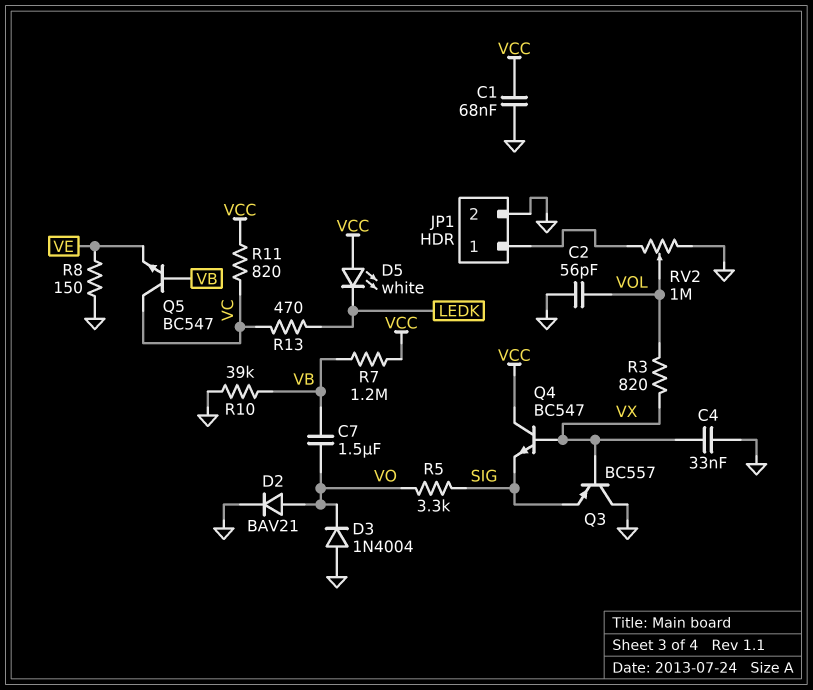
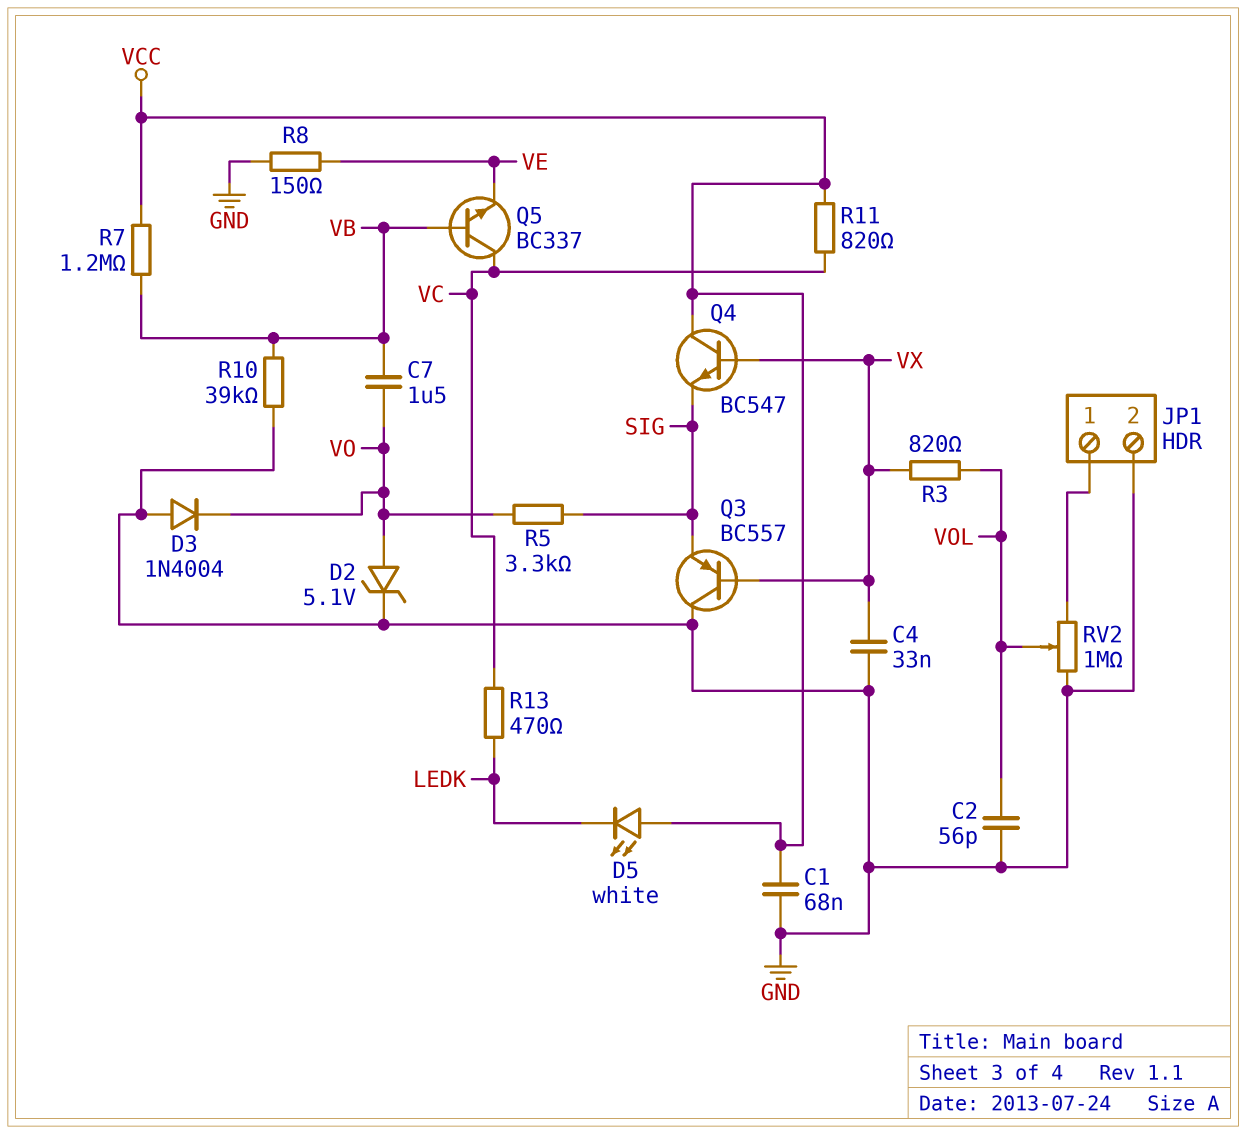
D2: diode BAV21 (A VO, K GND) -> zener 5.1V (A VO, K GND)
Q5: NPN BC547 (B VB, C VC, E VE) -> NPN BC337 (B VB, C VC, E VE)

